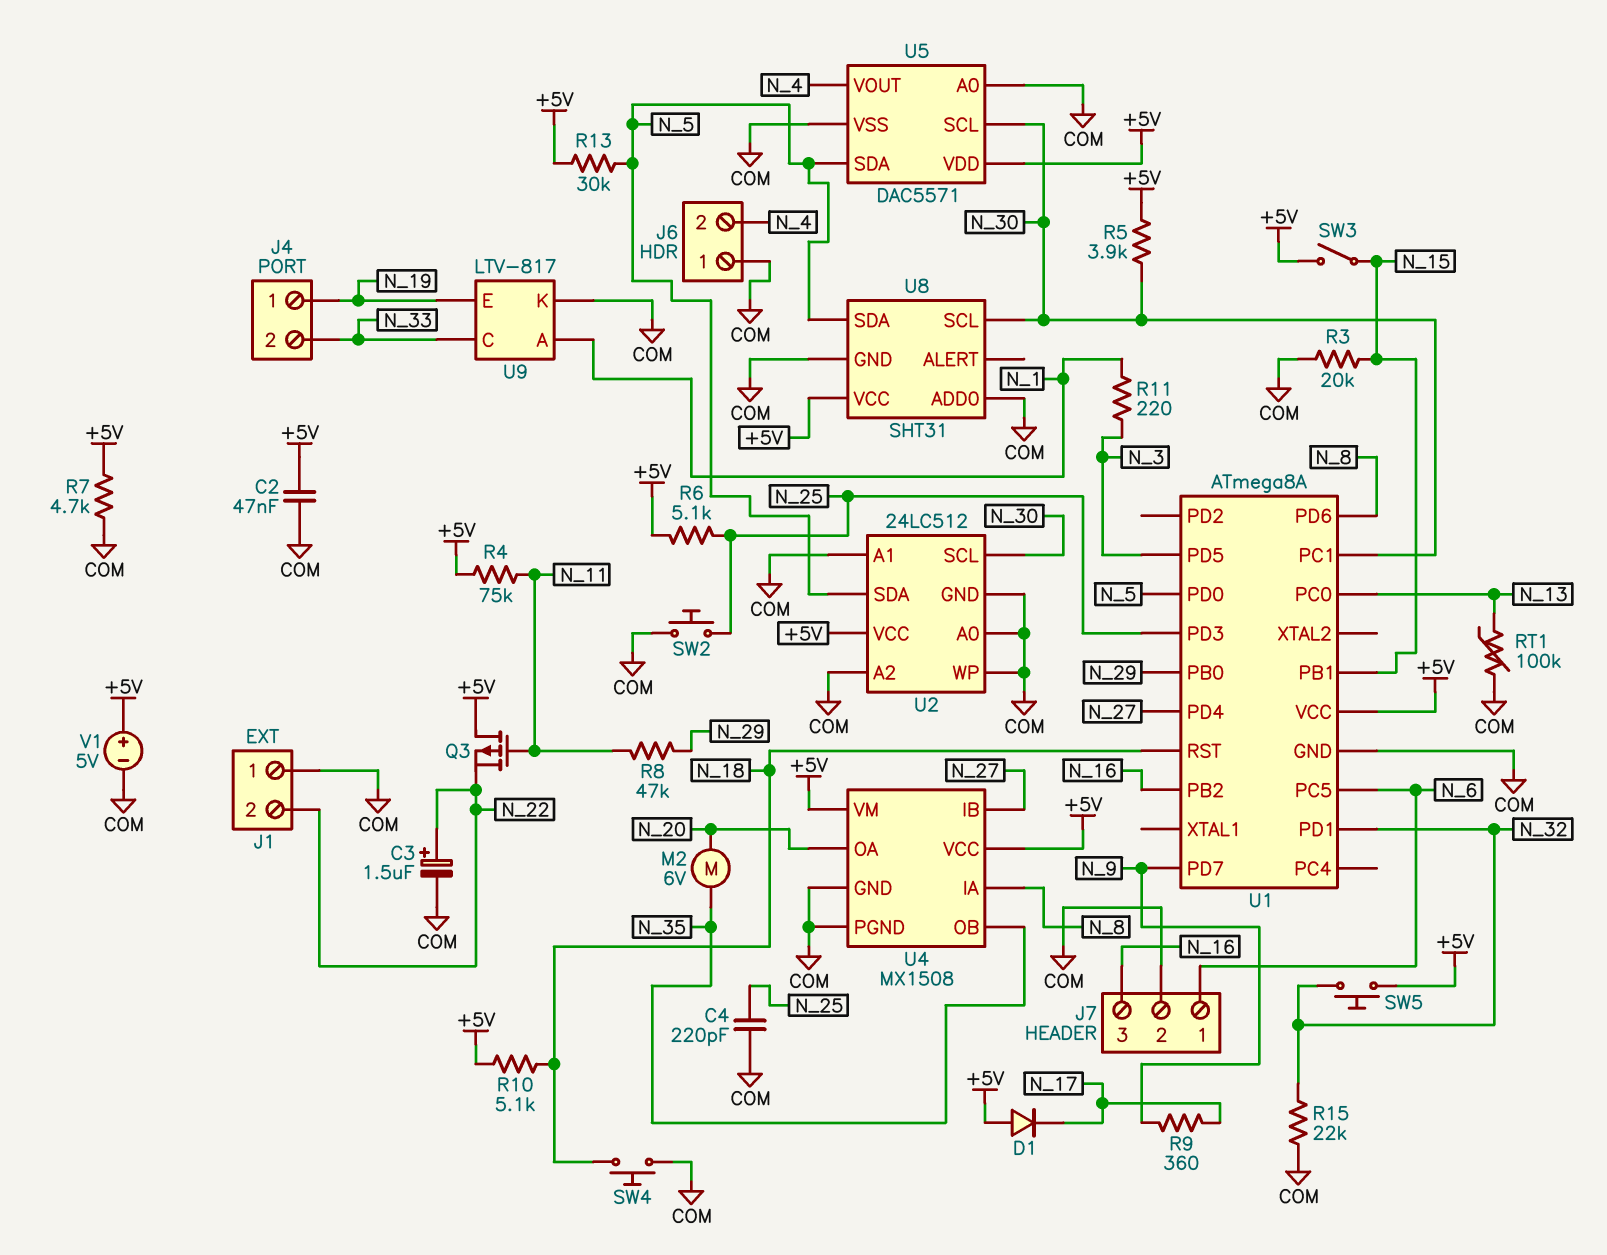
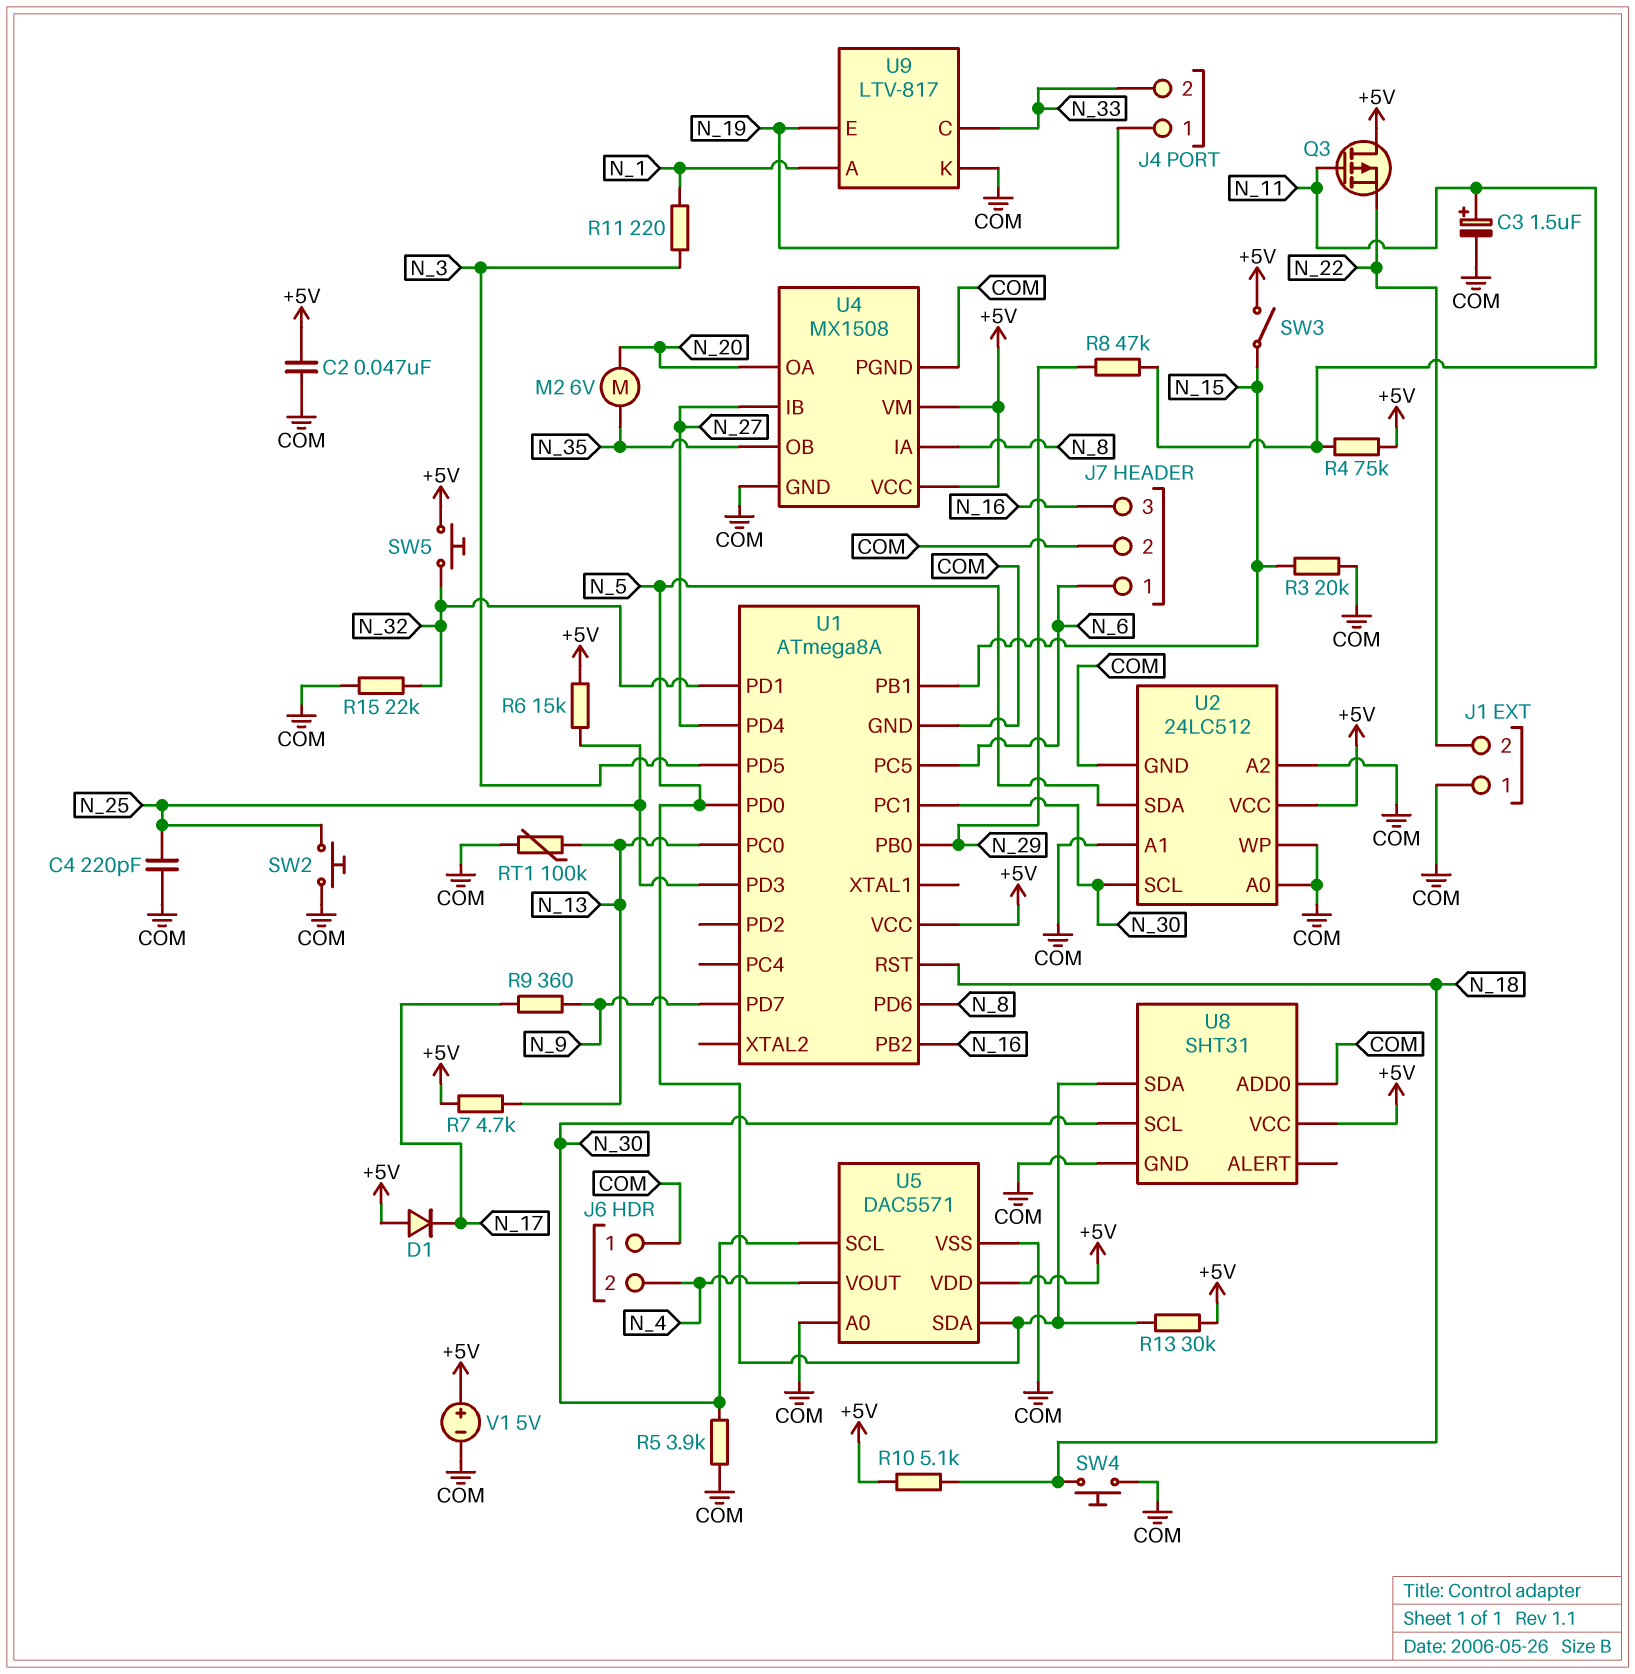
C3: 1.5uF (plus N_22, minus COM) -> 1.5uF (plus N_11, minus COM)
R5: 3.9k (+5V, N_30) -> 3.9k (COM, N_30)
R6: 5.1k (+5V, N_25) -> 15k (+5V, N_25)
R7: 4.7k (+5V, COM) -> 4.7k (+5V, N_13)

